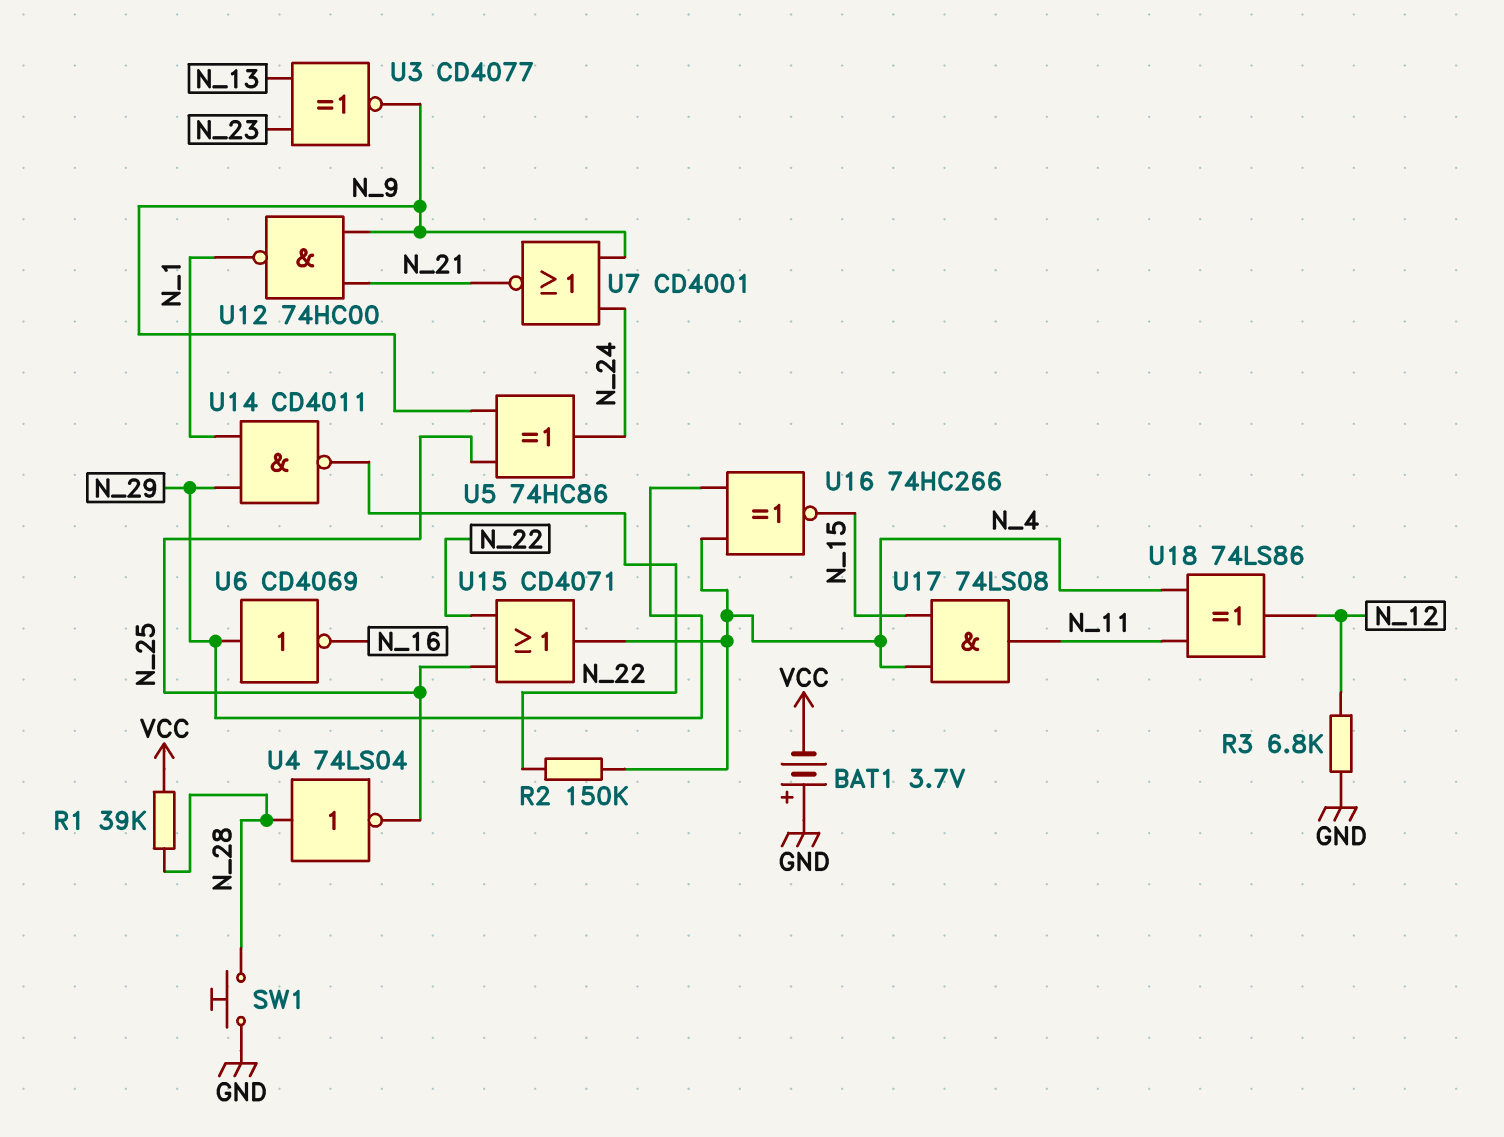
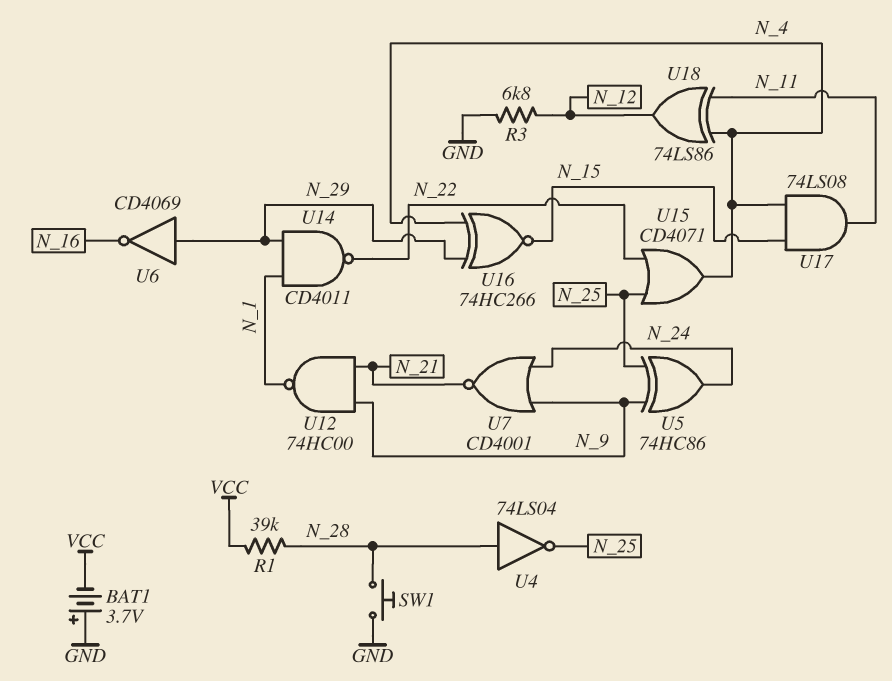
R2: 150k (N_4, N_22) -> none
U3: XNOR CD4077 (in N_13, in N_23, out N_9) -> none

